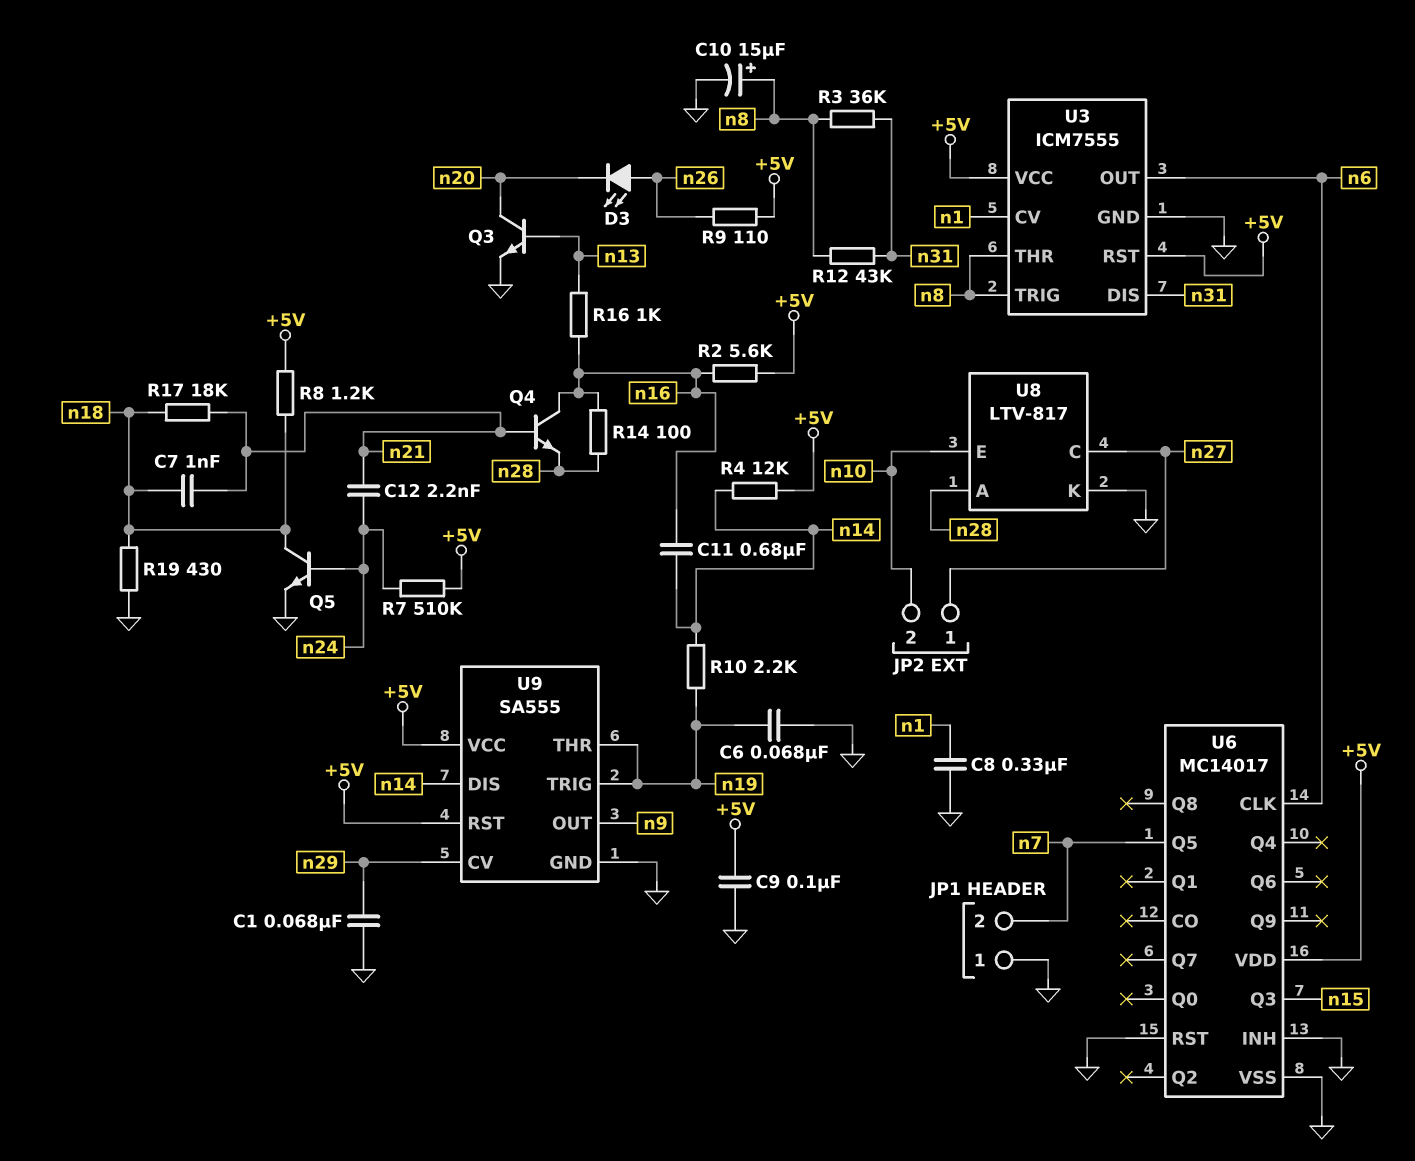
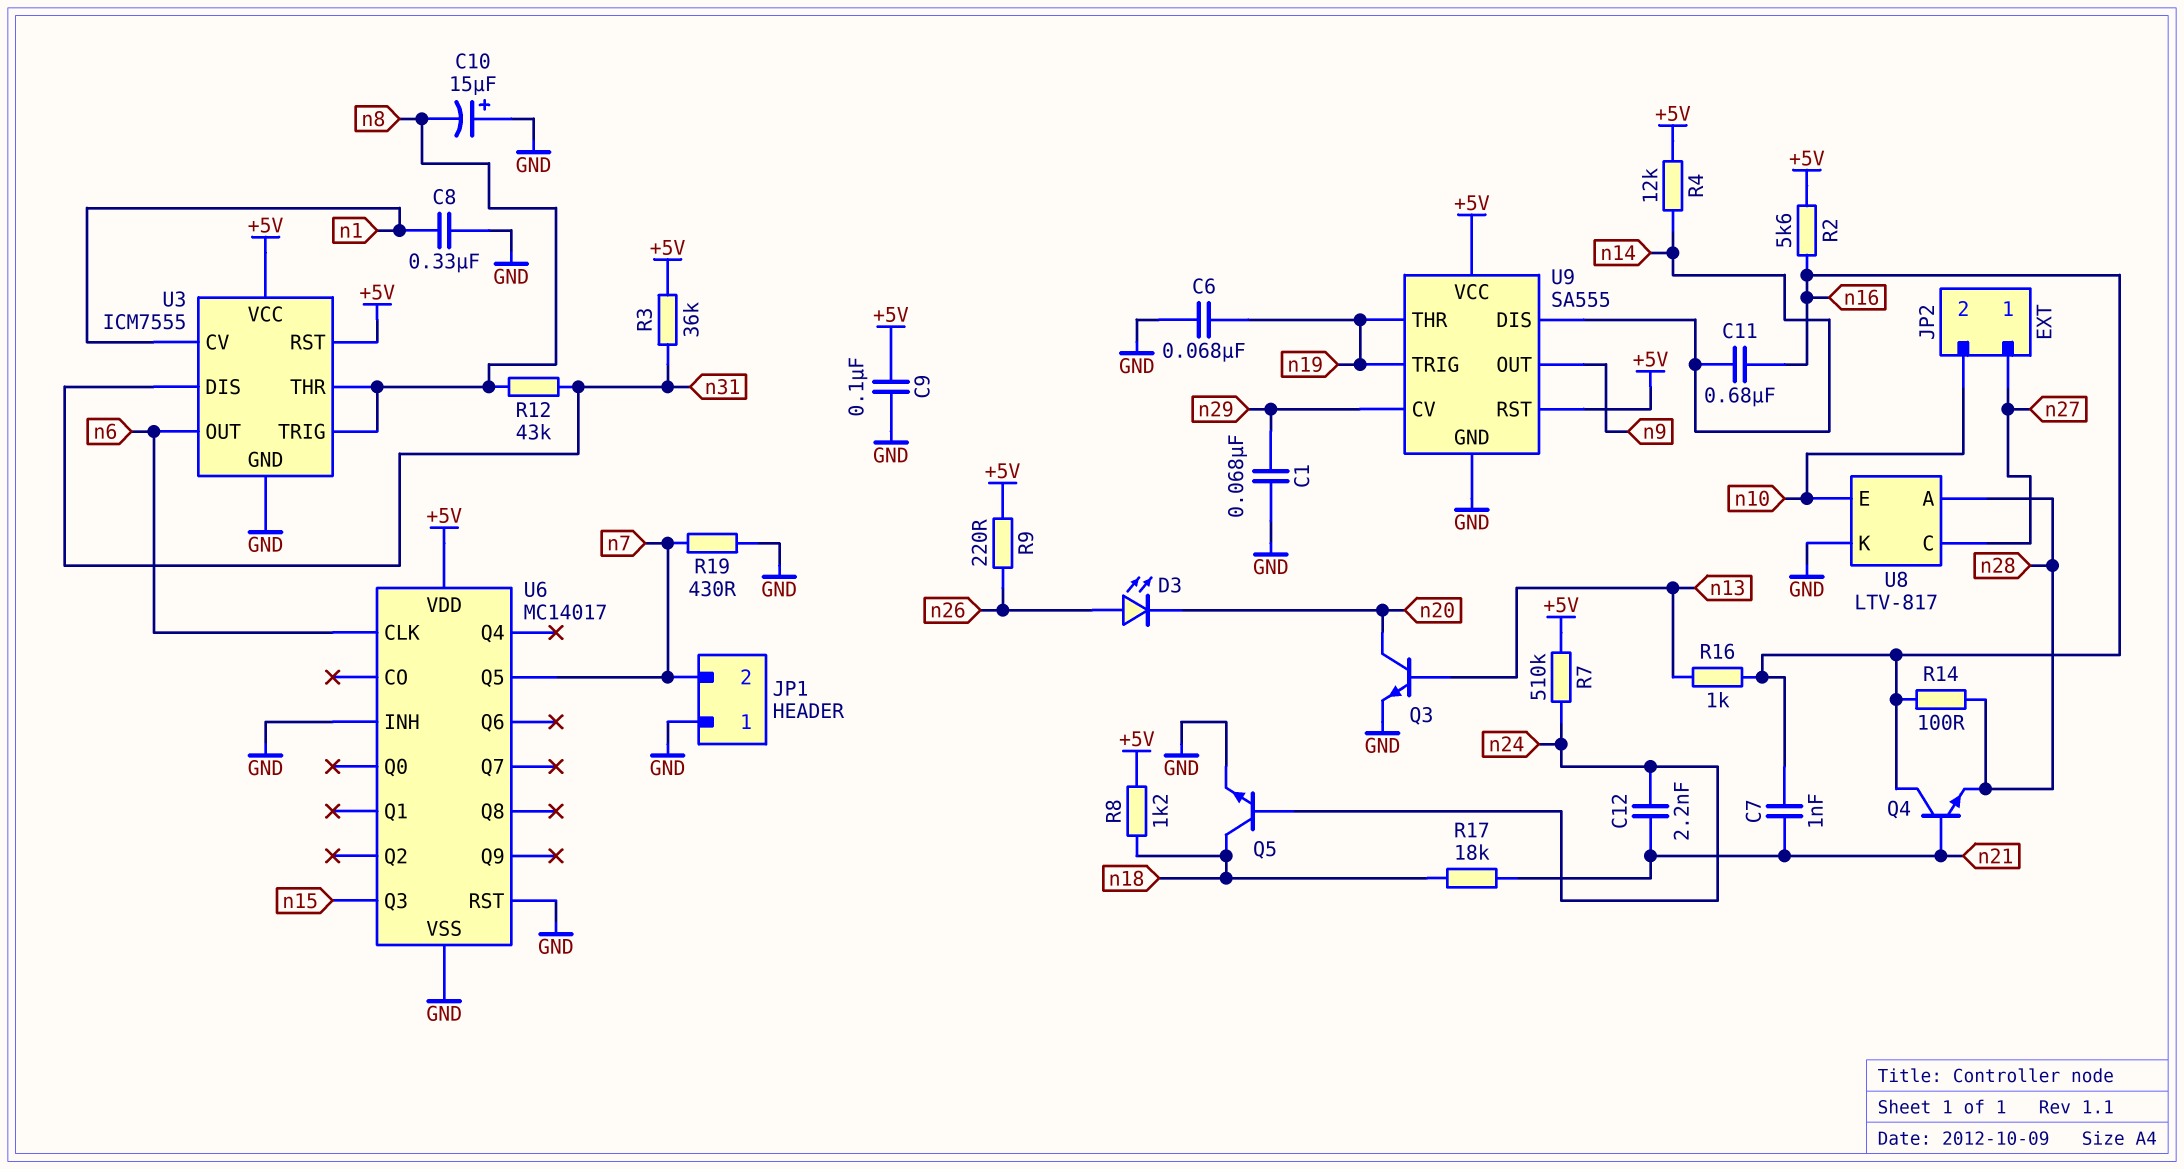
C7: 1nF (n18, n21) -> 1nF (n16, n21)
C10: 15uF (plus n8, minus GND) -> 15uF (plus GND, minus n8)
R3: 36k (n8, n31) -> 36k (+5V, n31)
R9: 110 (+5V, n26) -> 220 (+5V, n26)
R10: 2.2k (n14, n19) -> none
R19: 430 (GND, n18) -> 430 (GND, n7)

